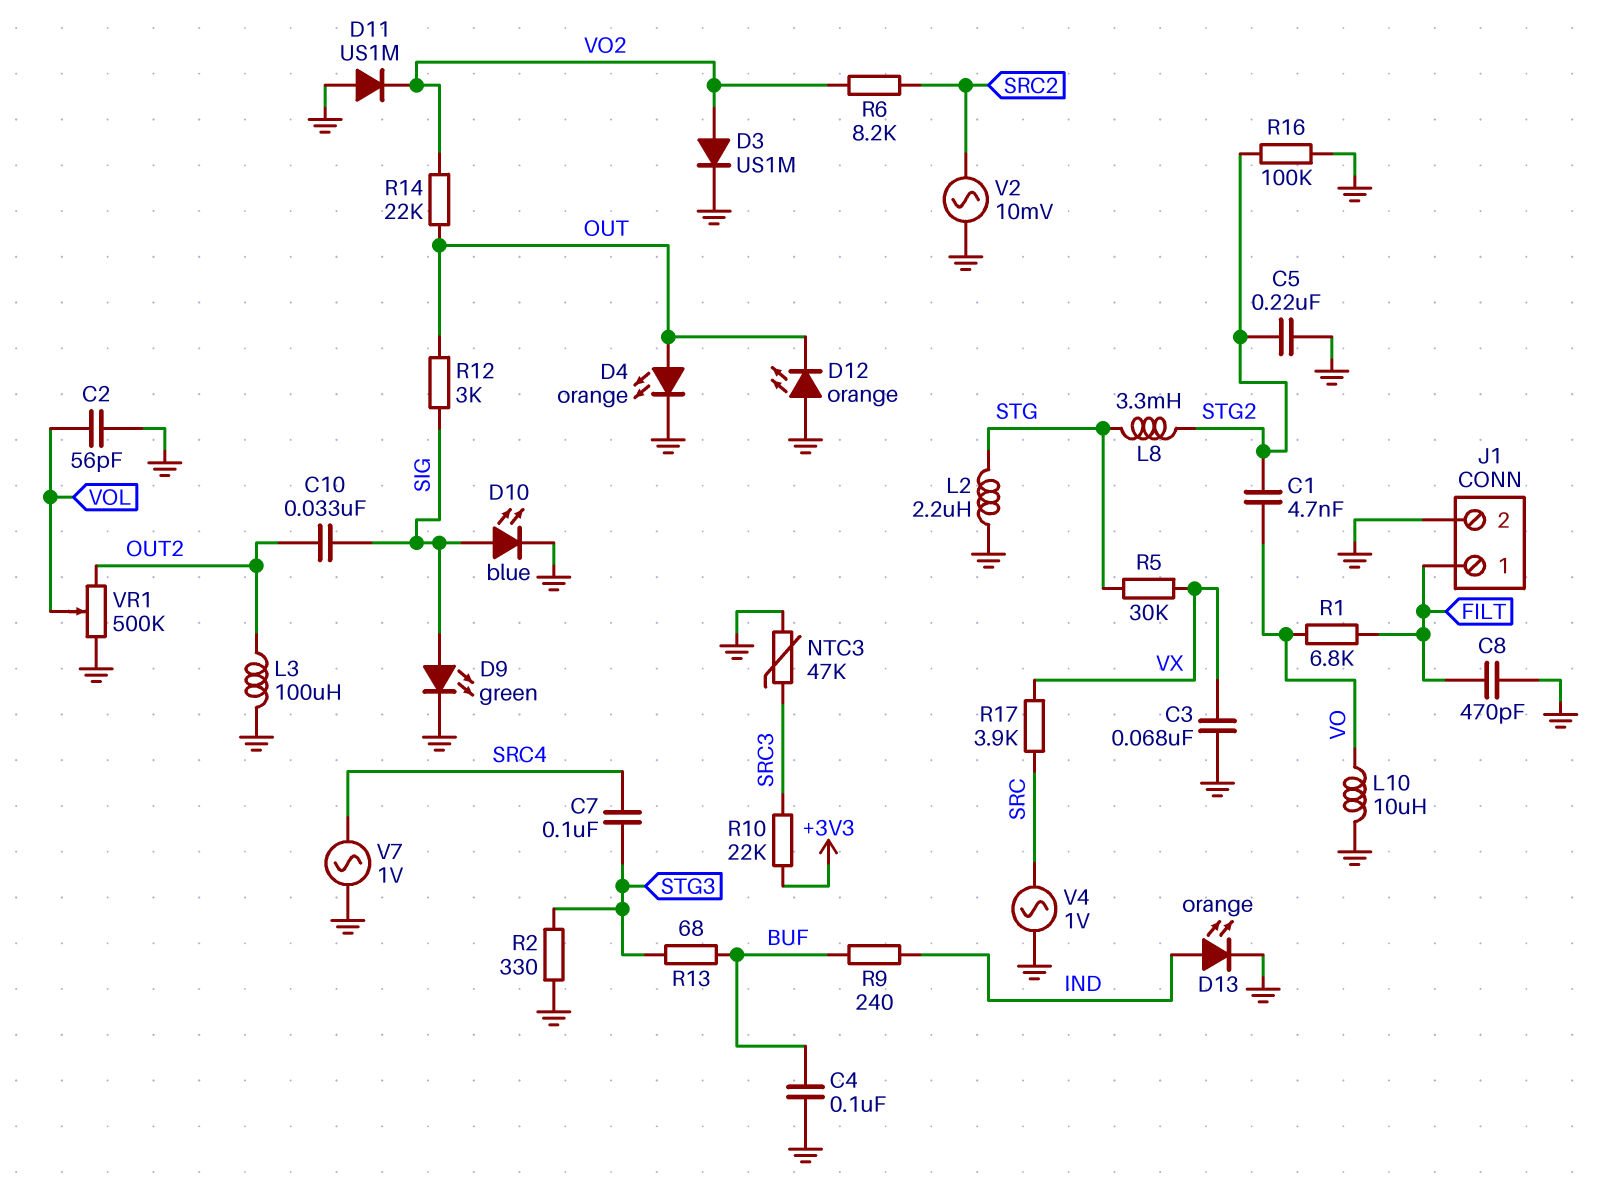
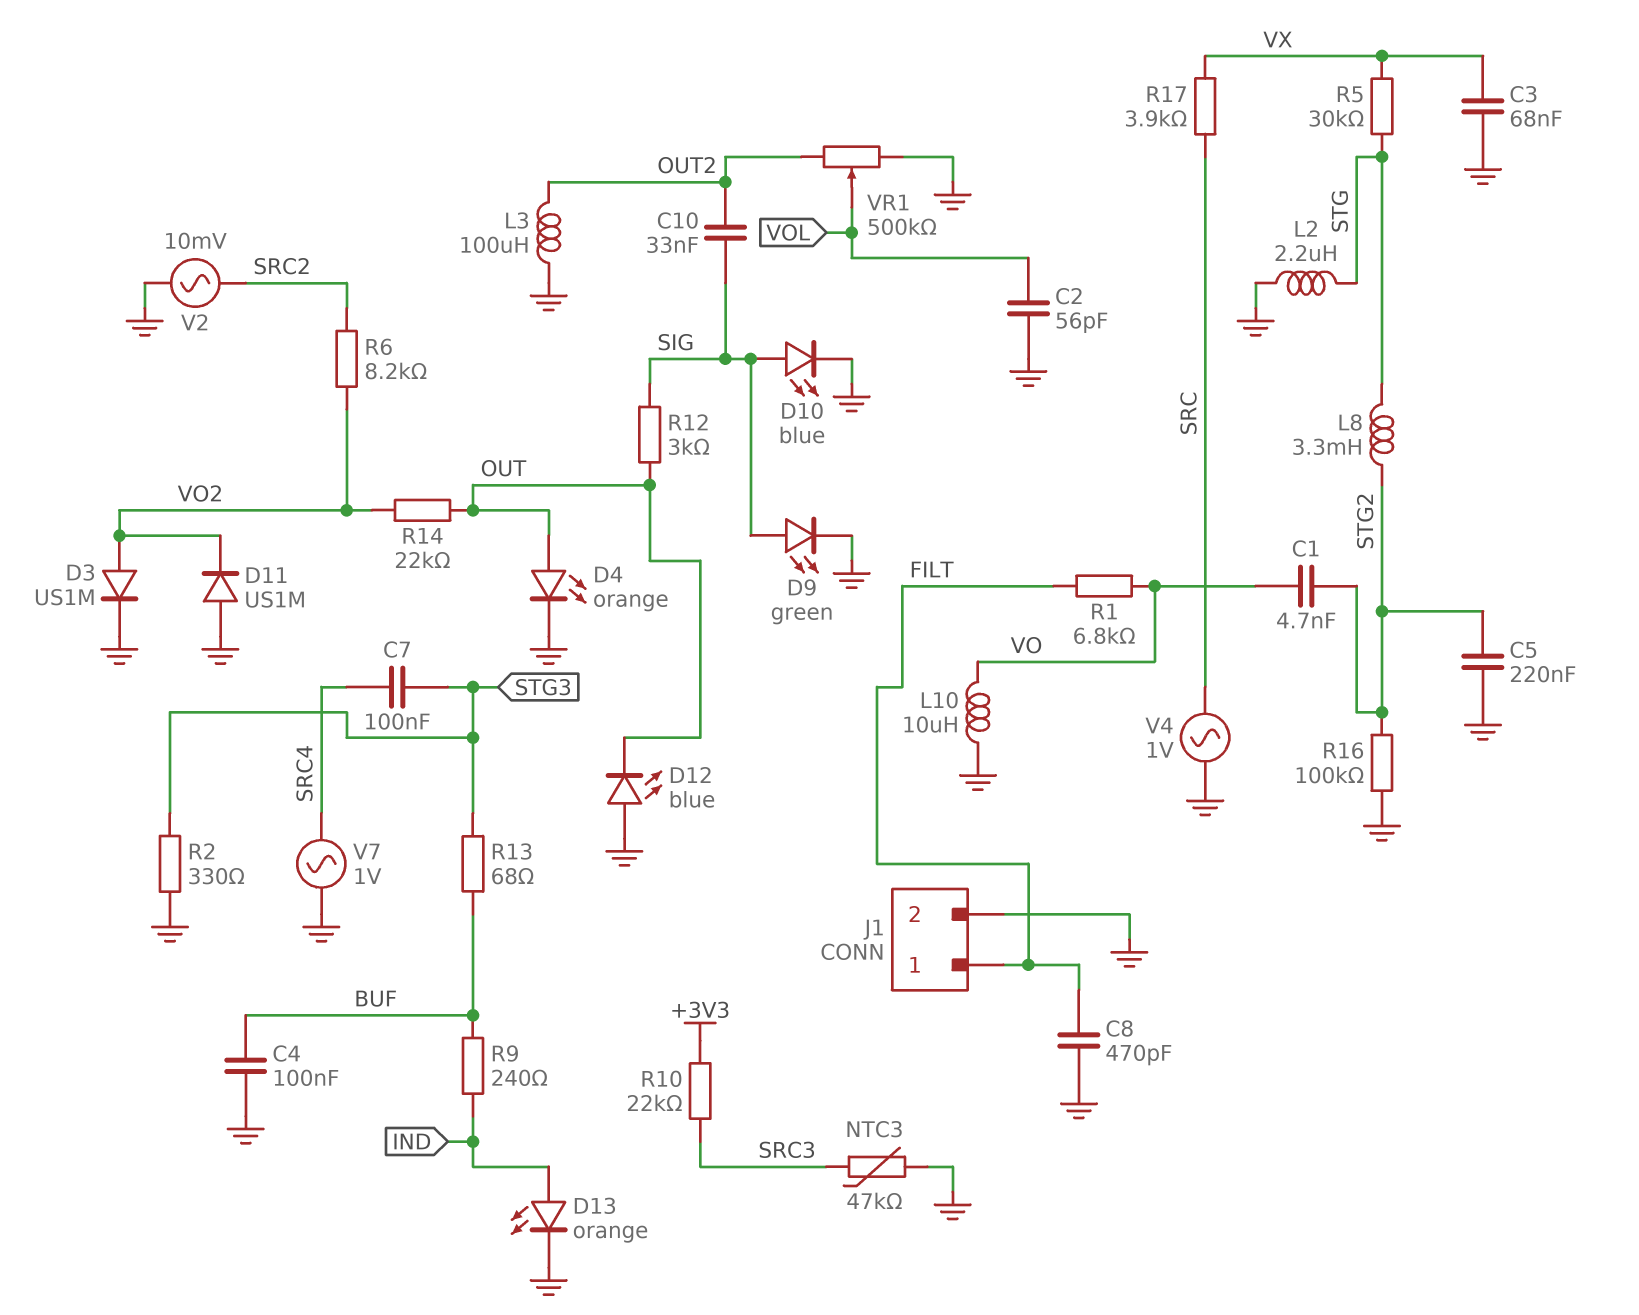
D12: LED orange (A GND, K OUT) -> LED blue (A GND, K OUT)

